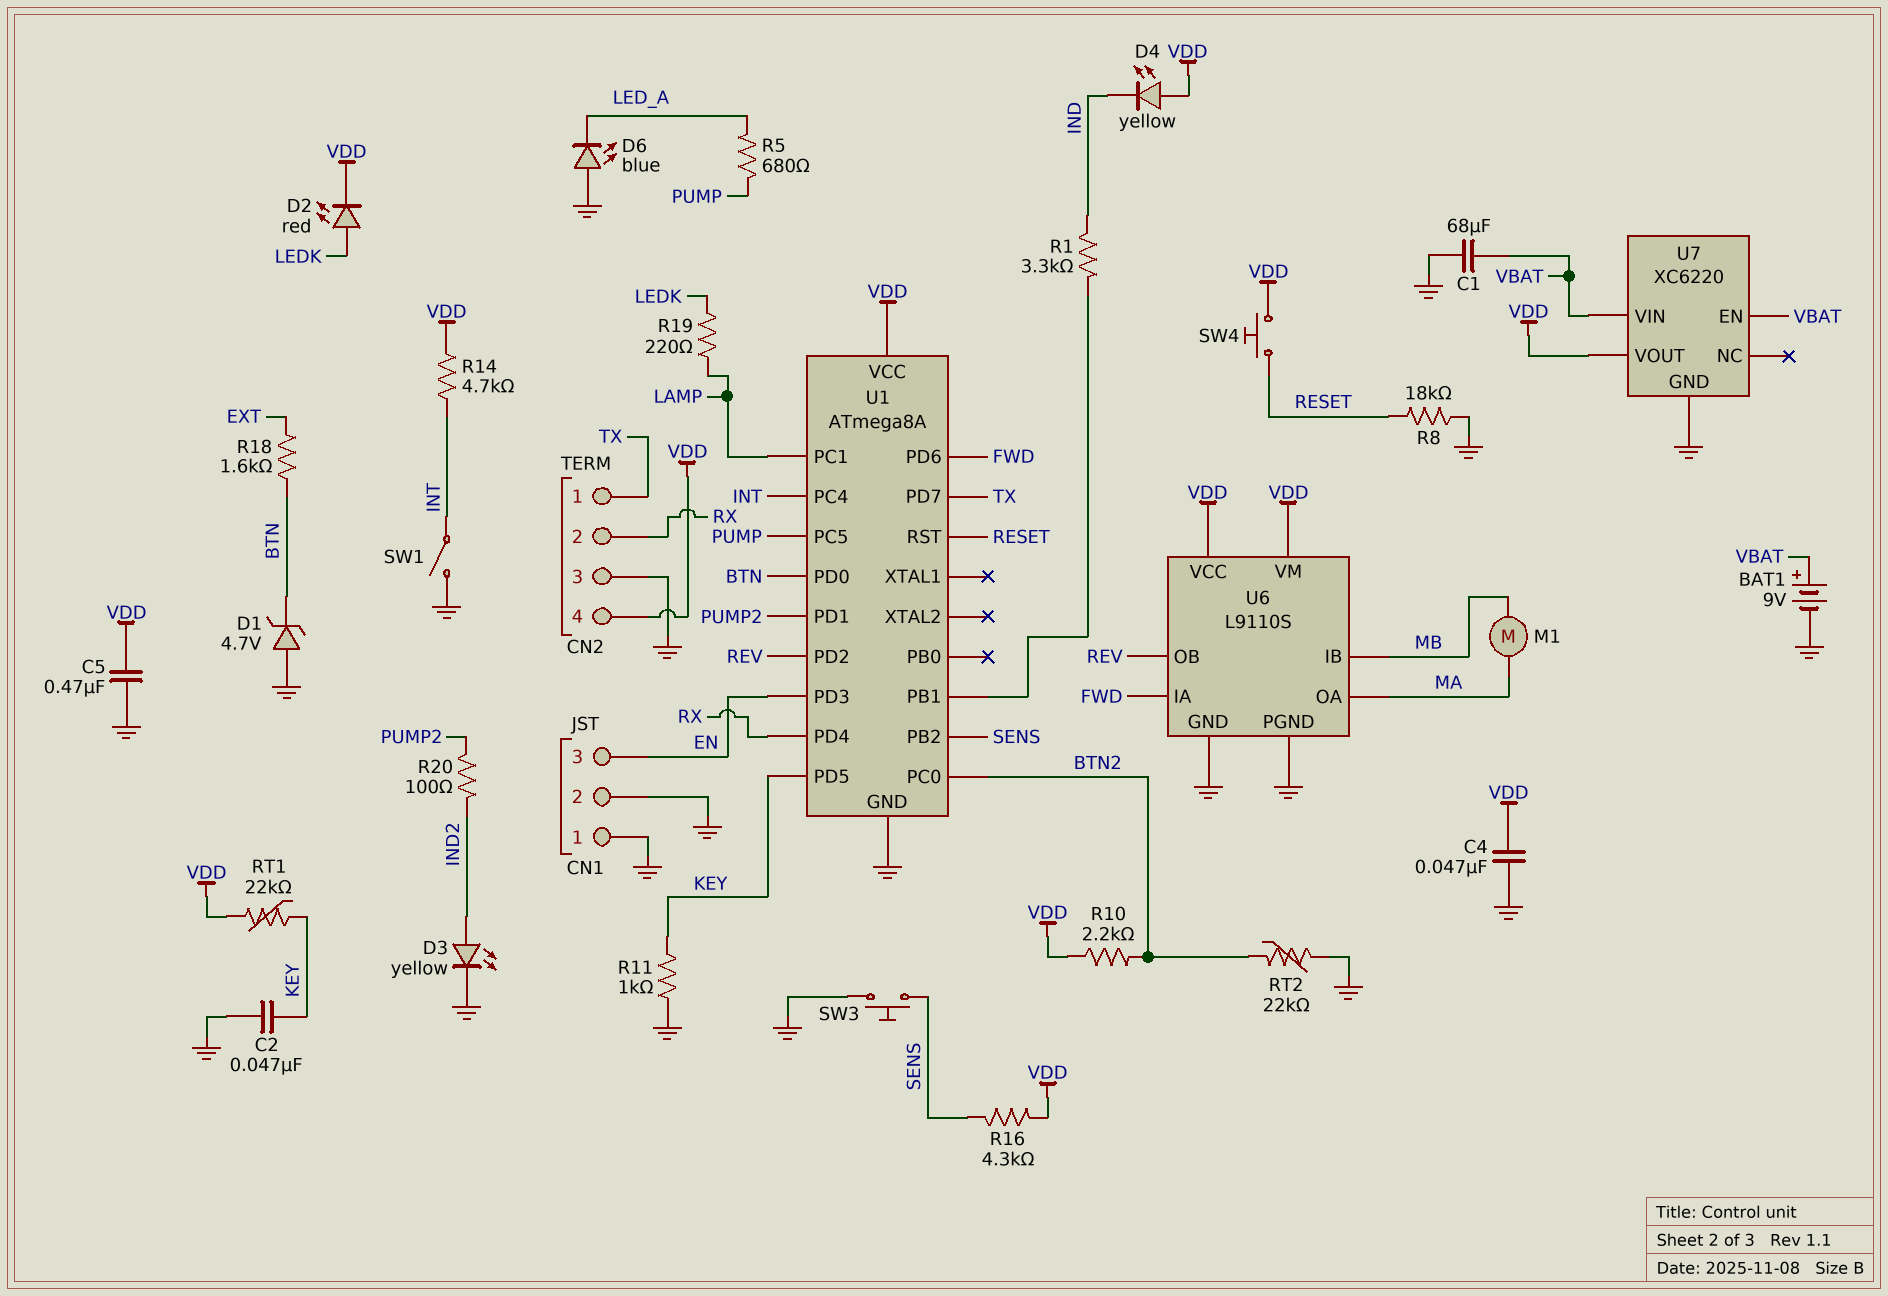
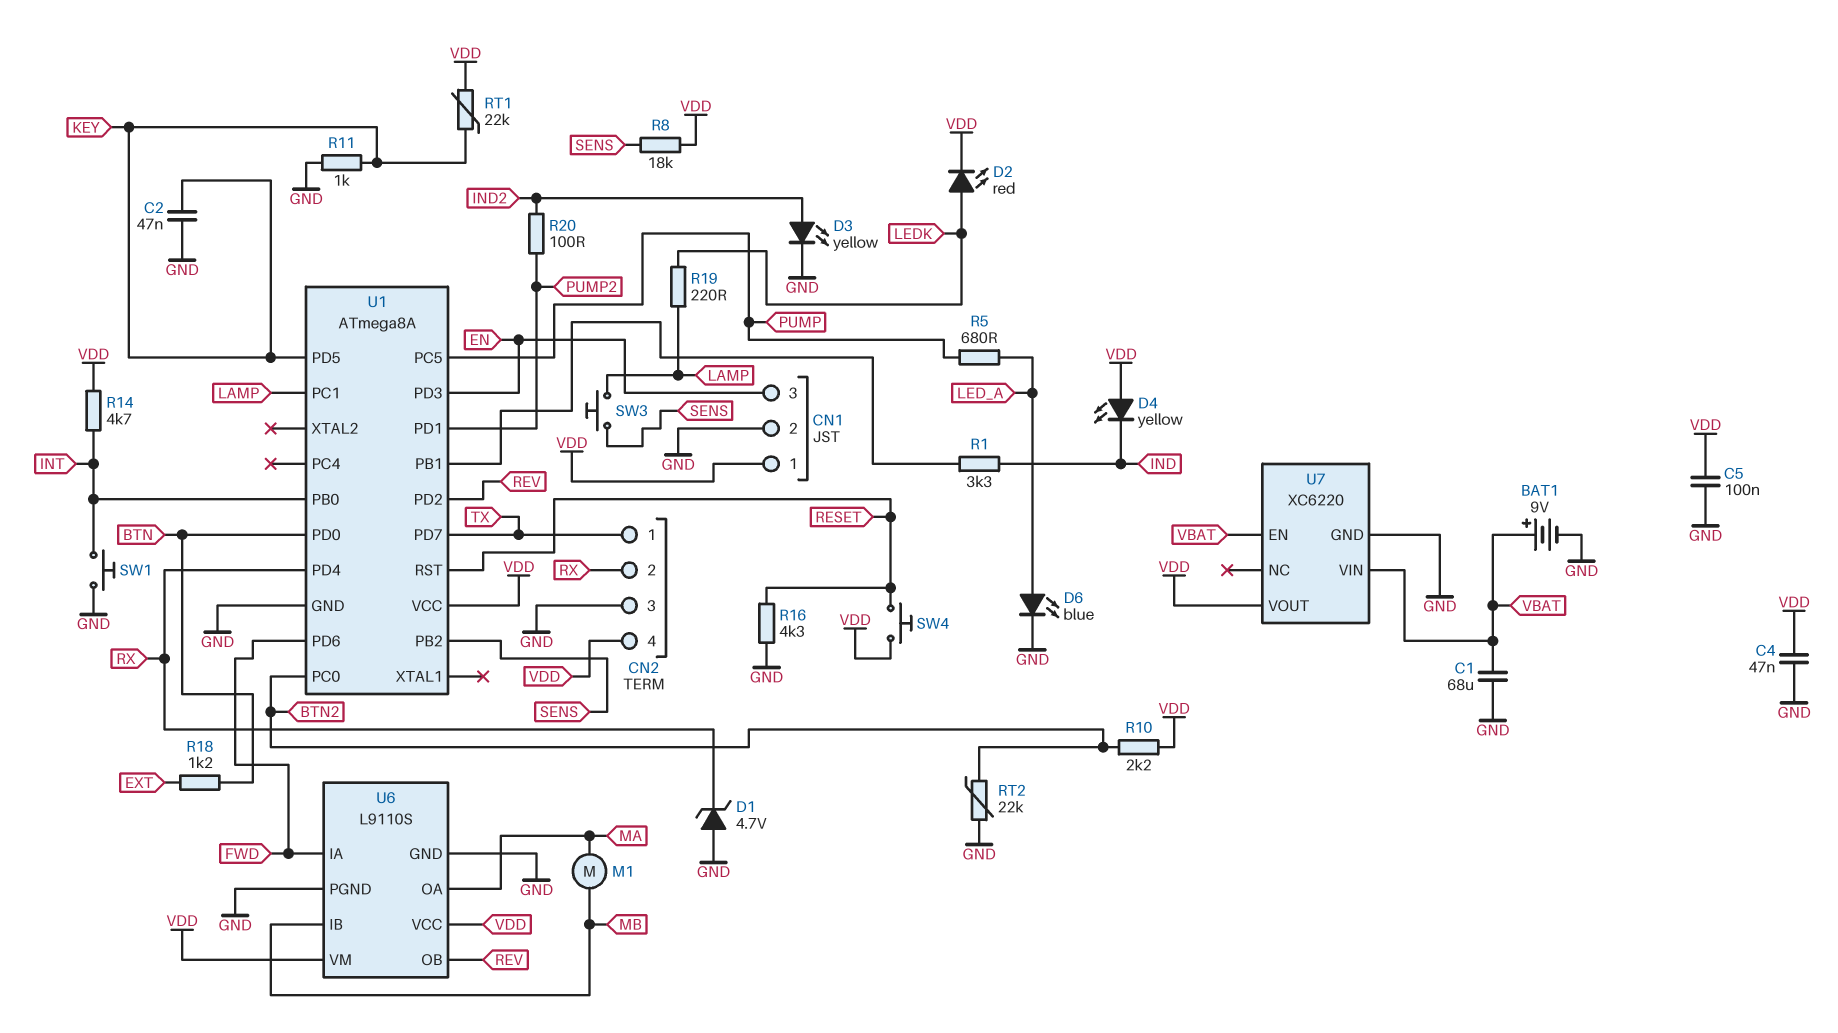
C5: 470nF (GND, VDD) -> 100nF (GND, VDD)
CN1 pin 1: GND -> VDD
D1: zener 4.7V (A GND, K BTN) -> zener 4.7V (A GND, K RX)
D6: LED blue (A GND, K LED_A) -> LED blue (A LED_A, K GND)
R8: 18k (GND, RESET) -> 18k (SENS, VDD)
R16: 4.3k (SENS, VDD) -> 4.3k (GND, RESET)
R18: 1.6k (BTN, EXT) -> 1.2k (BTN, EXT)
SW1: switch (GND, INT) -> button (GND, INT)
SW3: button (GND, SENS) -> button (LAMP, SENS)
U1 pin PB0: none -> INT
U1 pin PC4: INT -> none

